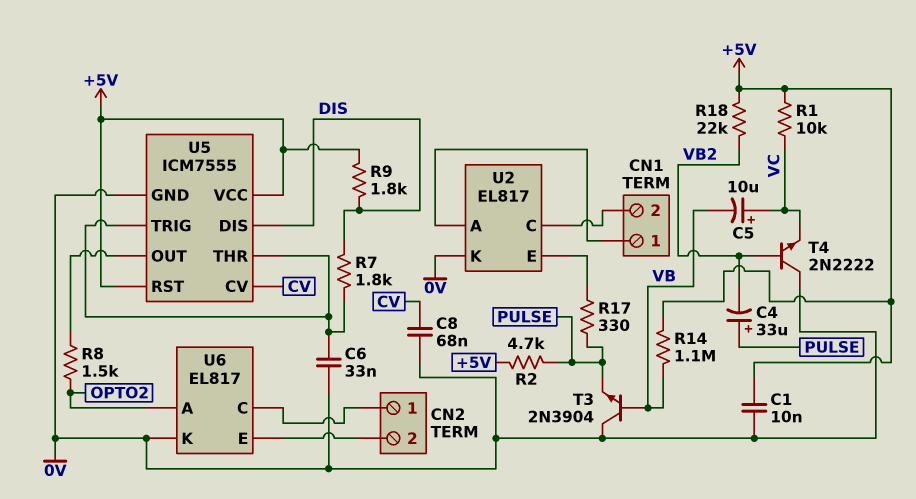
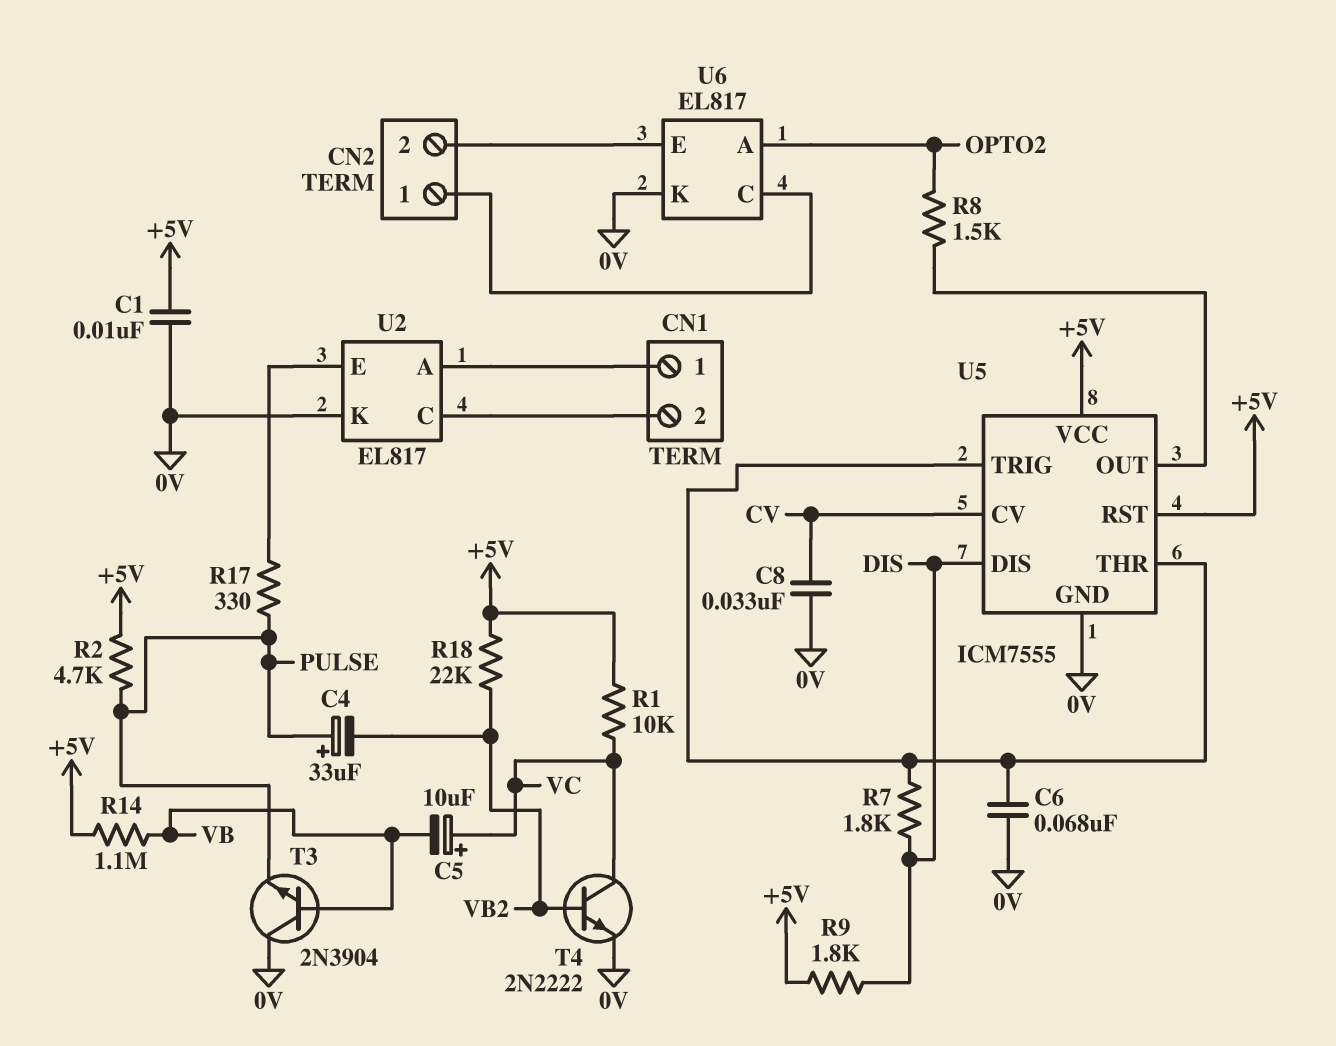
C6: 33nF (0V, U5/THR) -> 68nF (0V, U5/THR)
C8: 68nF (0V, CV) -> 33nF (0V, CV)
T4: NPN 2N2222 (B VB2, C 0V, E VC) -> NPN 2N2222 (B VB2, C VC, E 0V)

